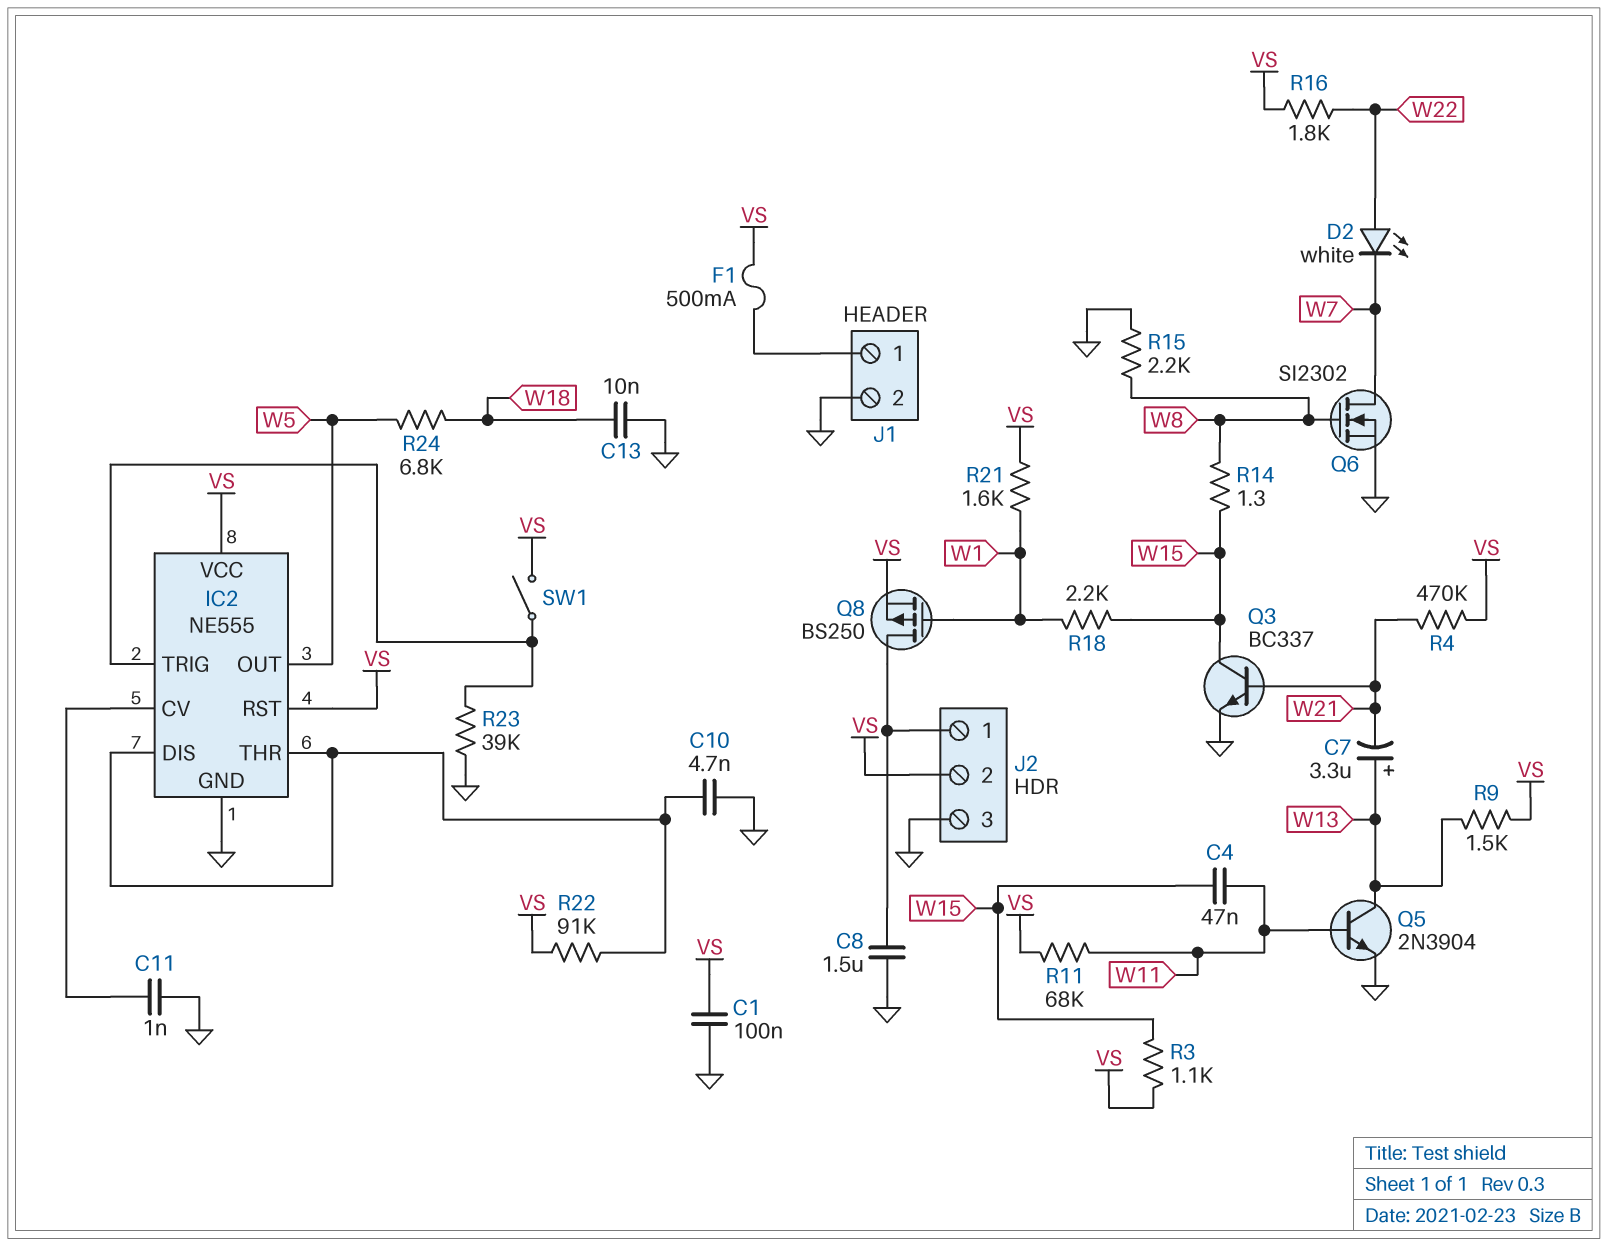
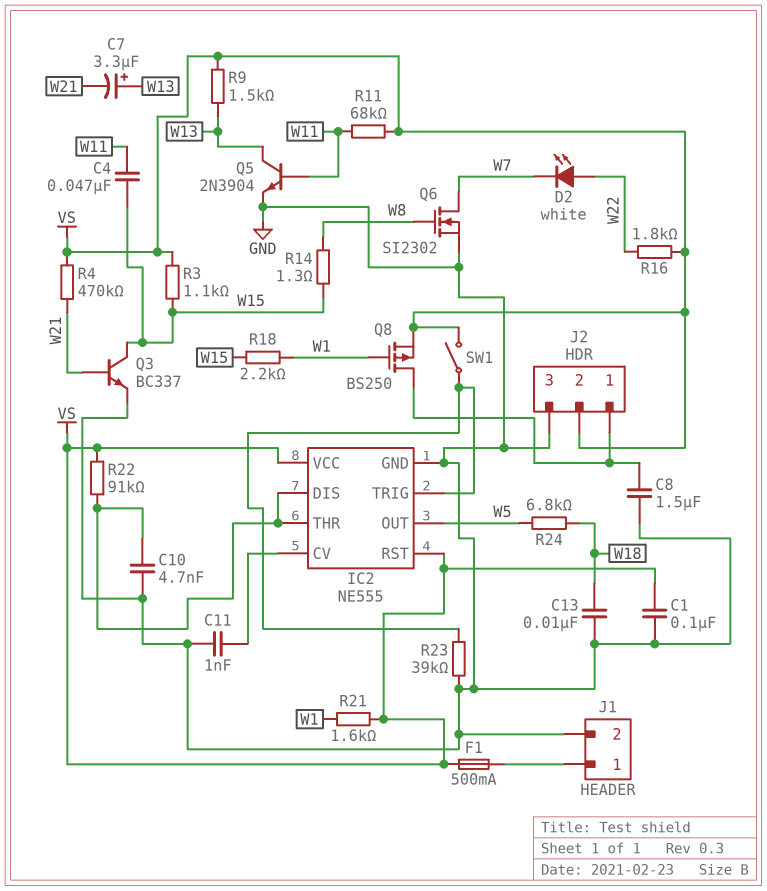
R15: 2.2k (GND, W8) -> none

